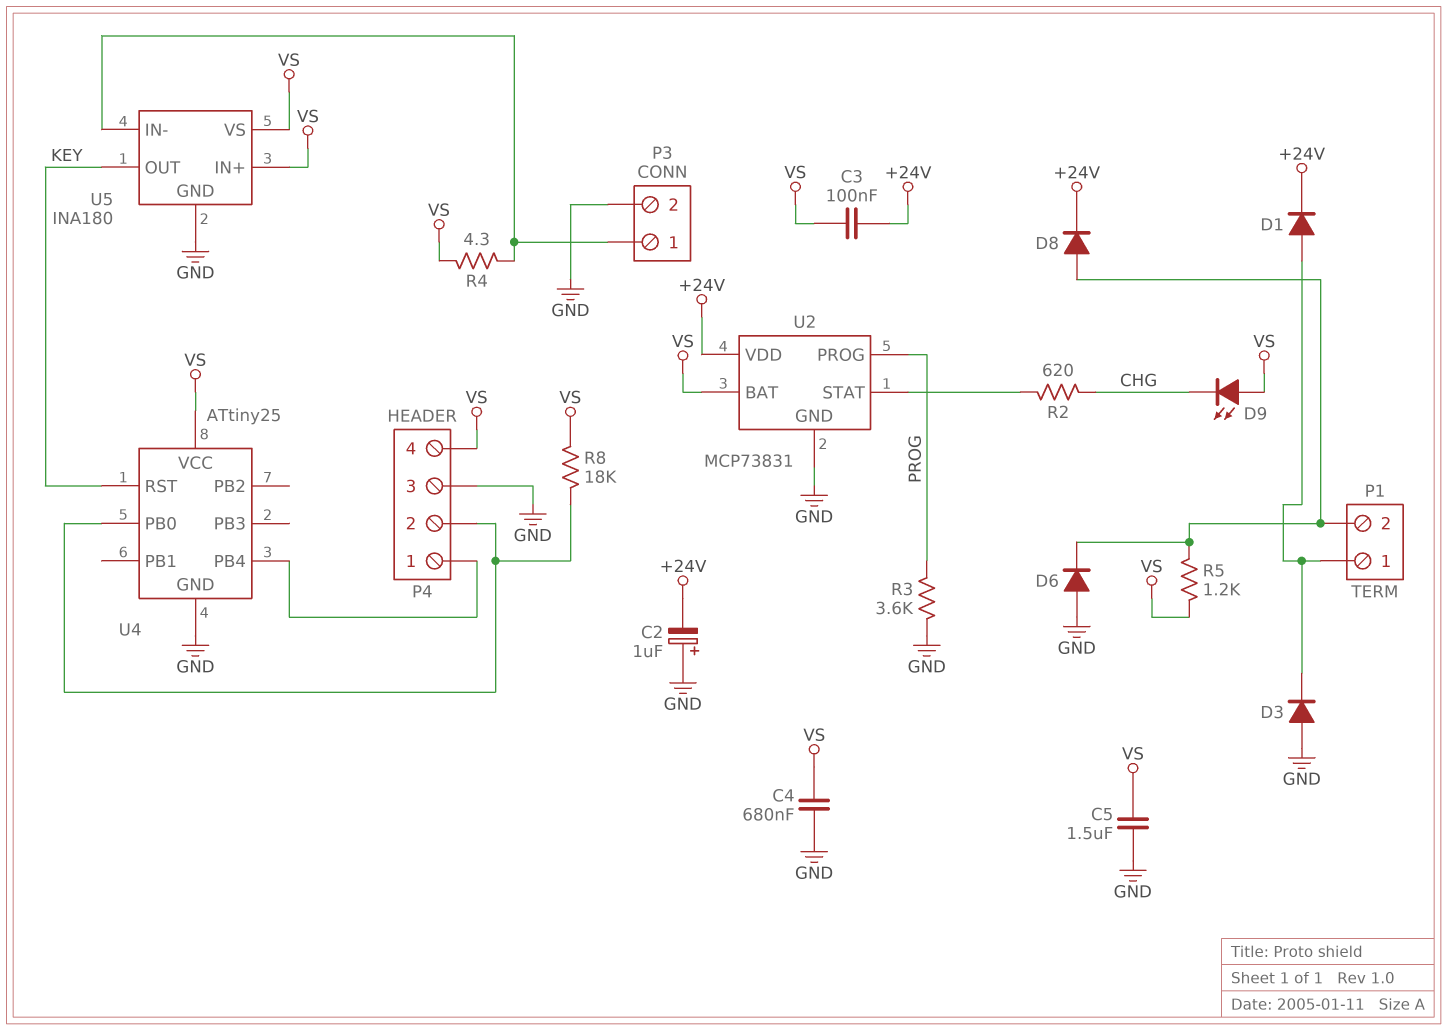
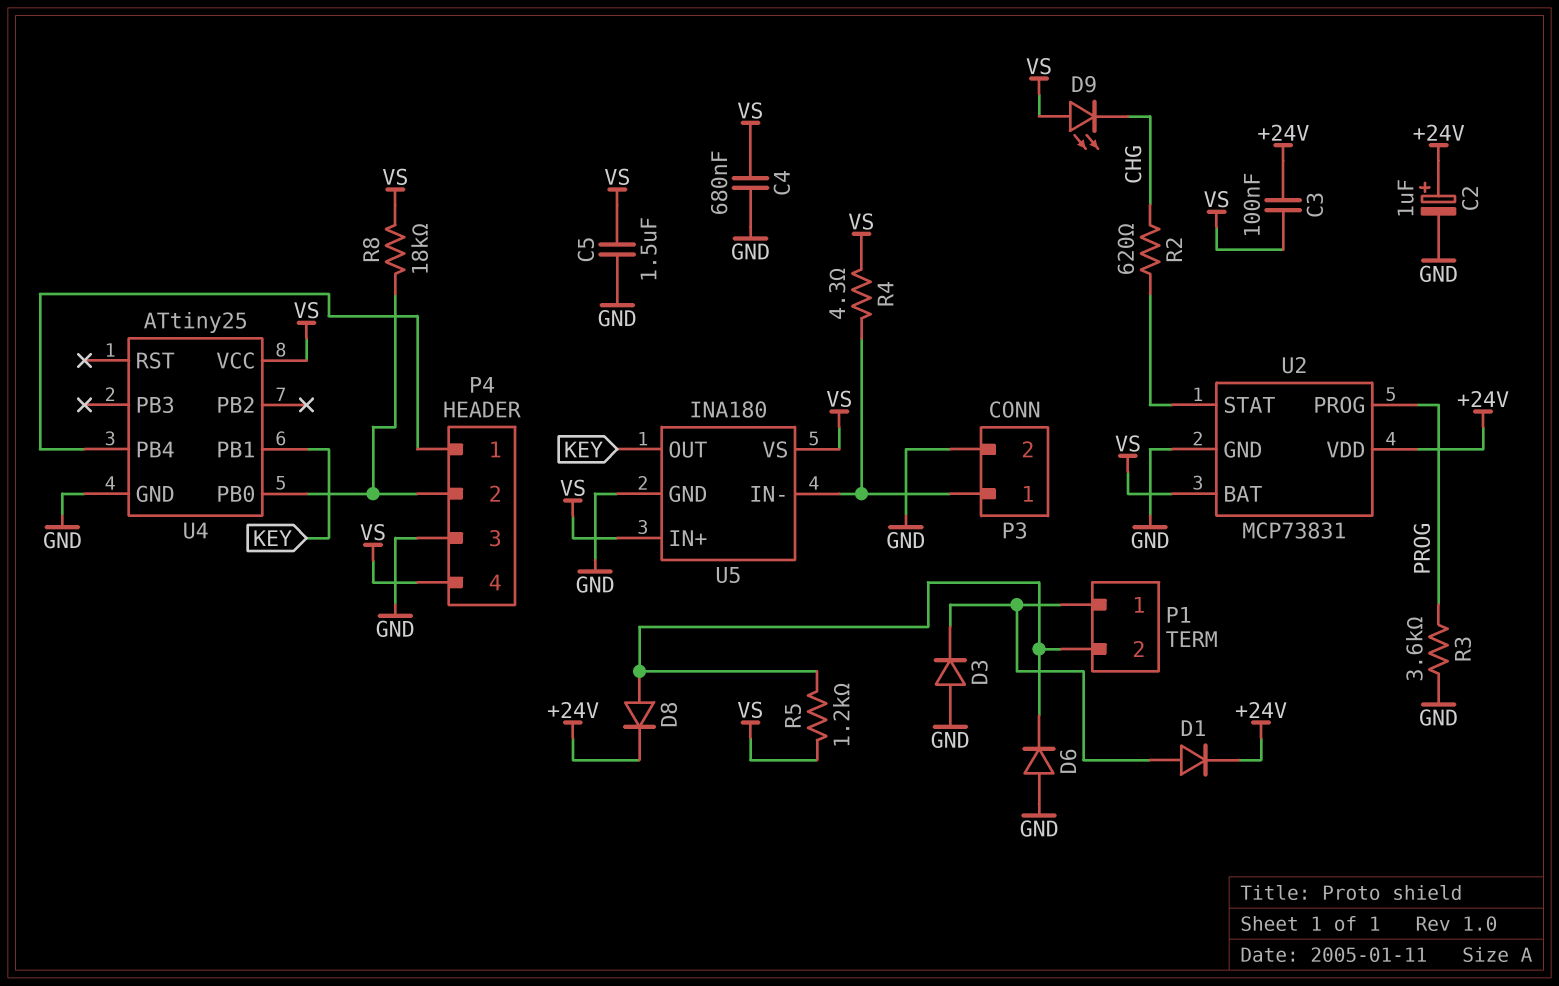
C2: 1uF (plus GND, minus +24V) -> 1uF (plus +24V, minus GND)
U4 pin PB1: none -> KEY
U4 pin RST: KEY -> none

